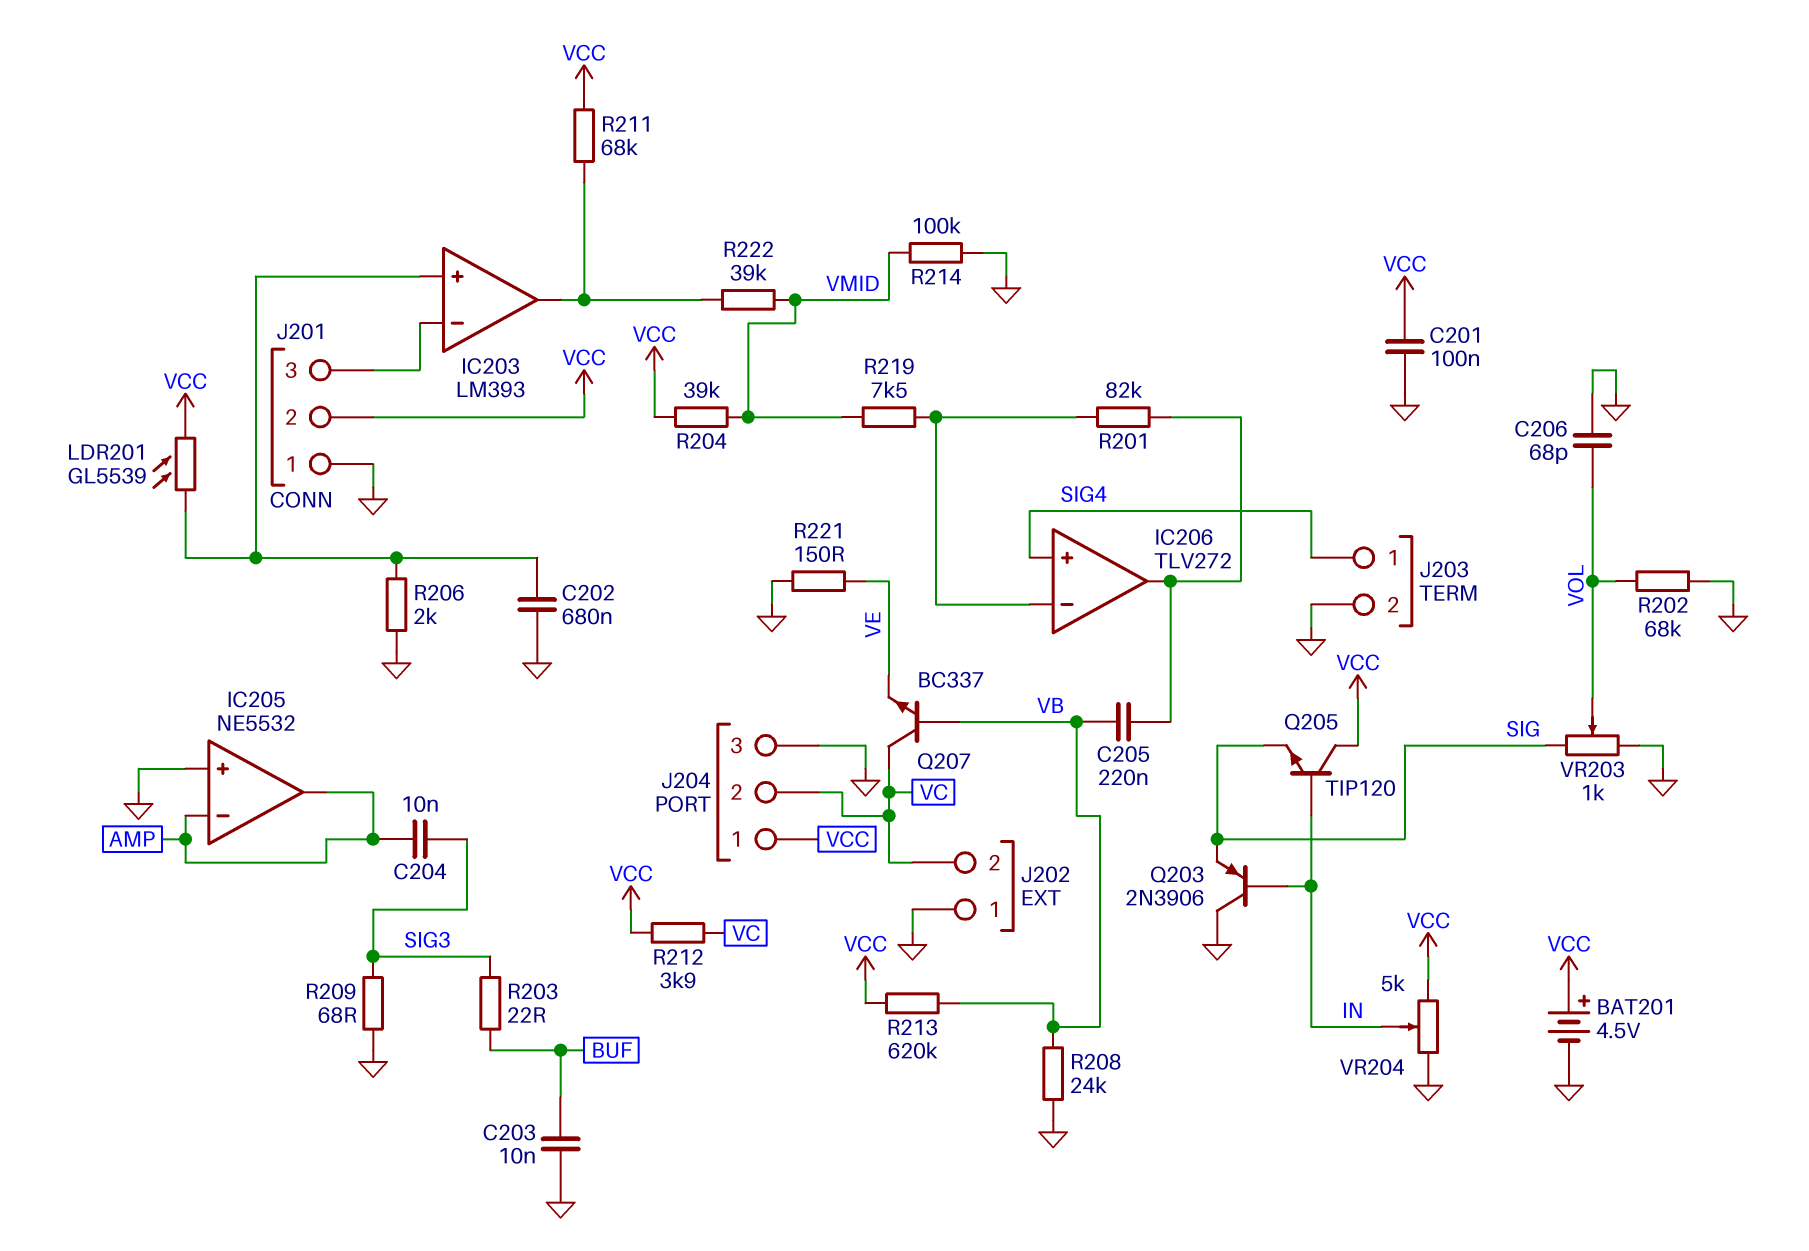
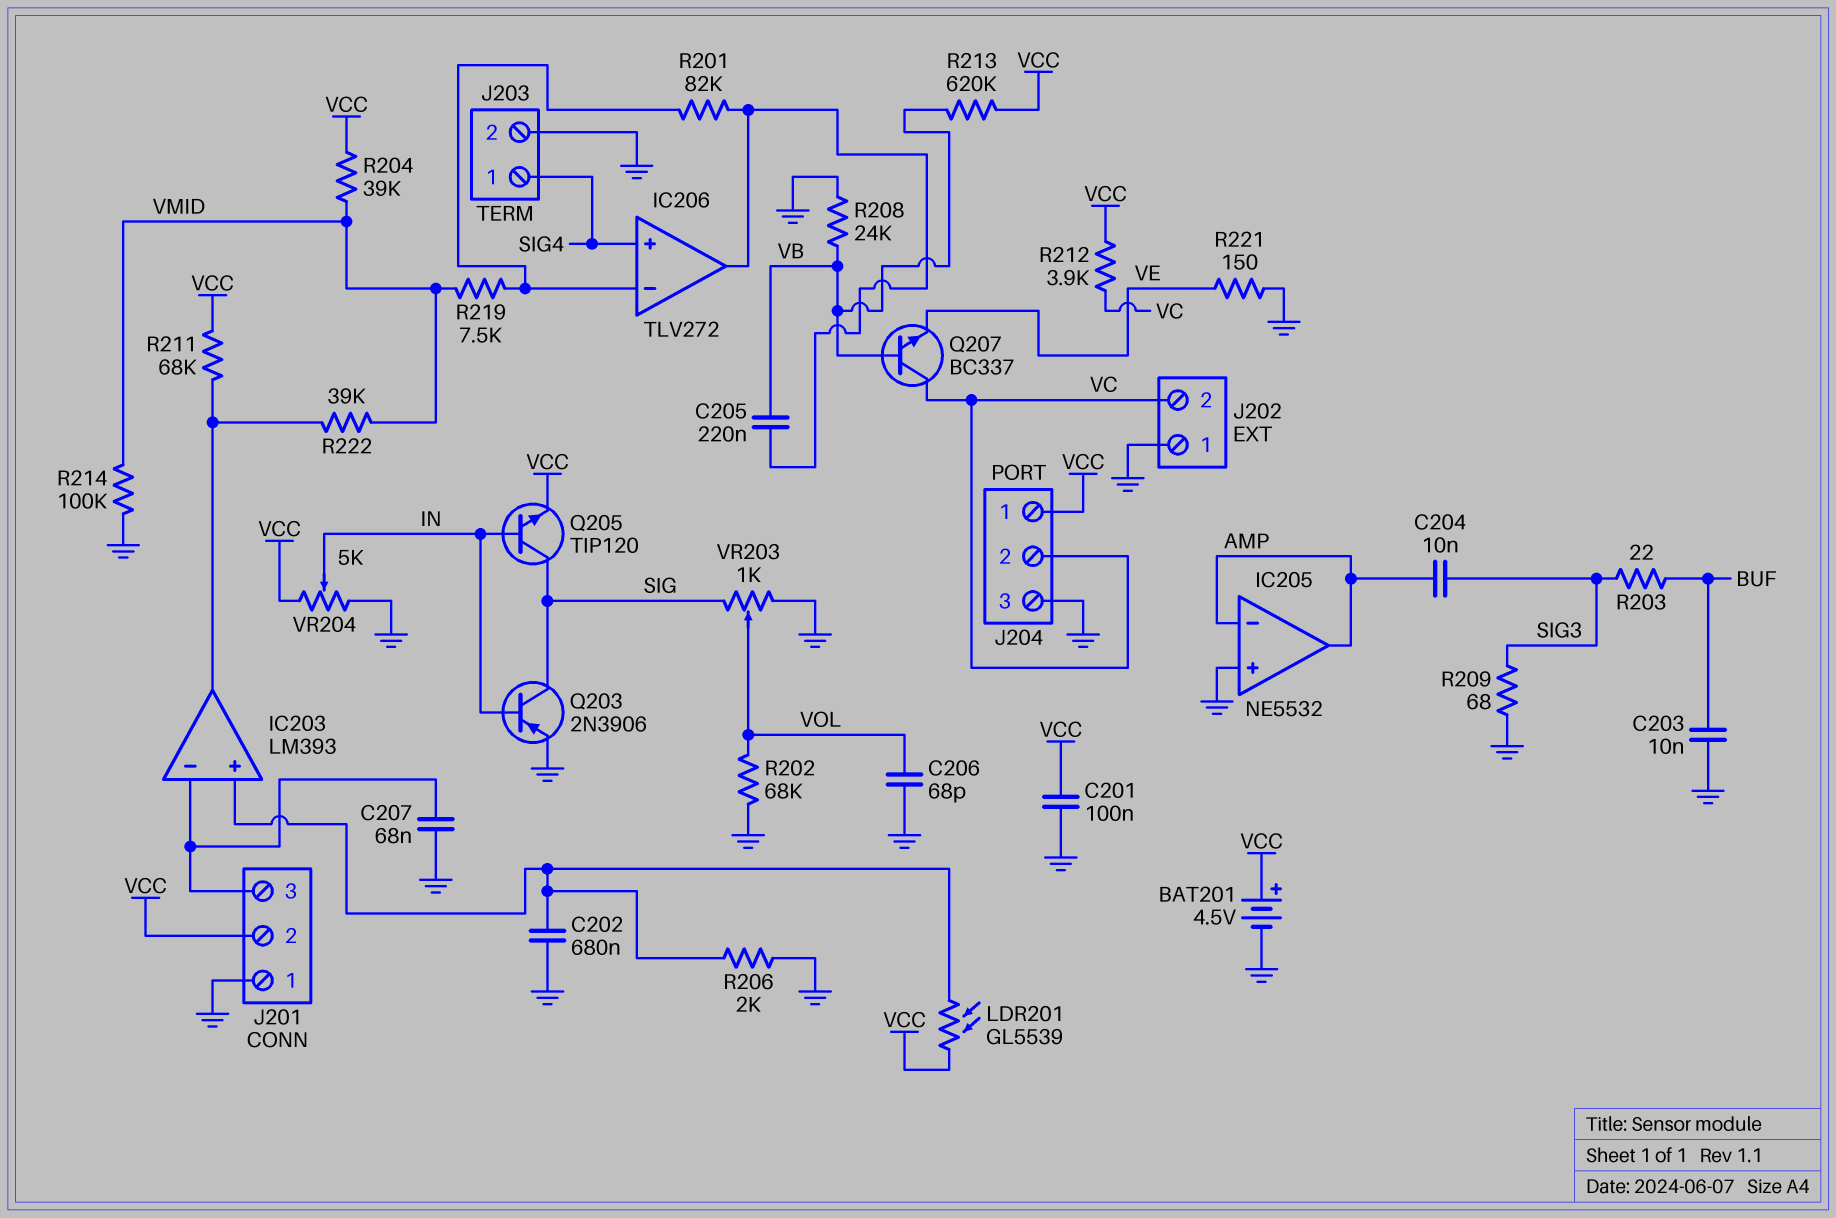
C207: none -> 68nF (GND, IC203/in-)
Q203: PNP 2N3906 (B IN, C GND, E SIG) -> PNP 2N3906 (B IN, C SIG, E GND)
Q205: NPN TIP120 (B IN, C VCC, E SIG) -> NPN TIP120 (B IN, C SIG, E VCC)

